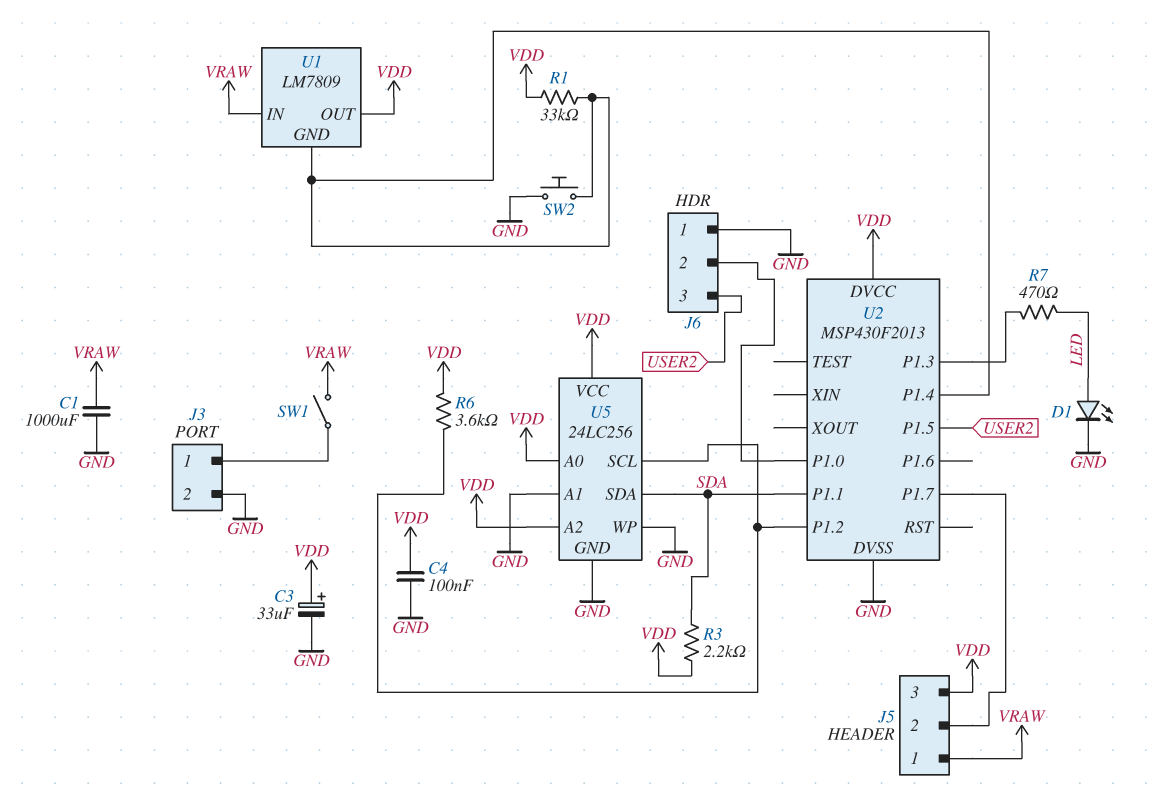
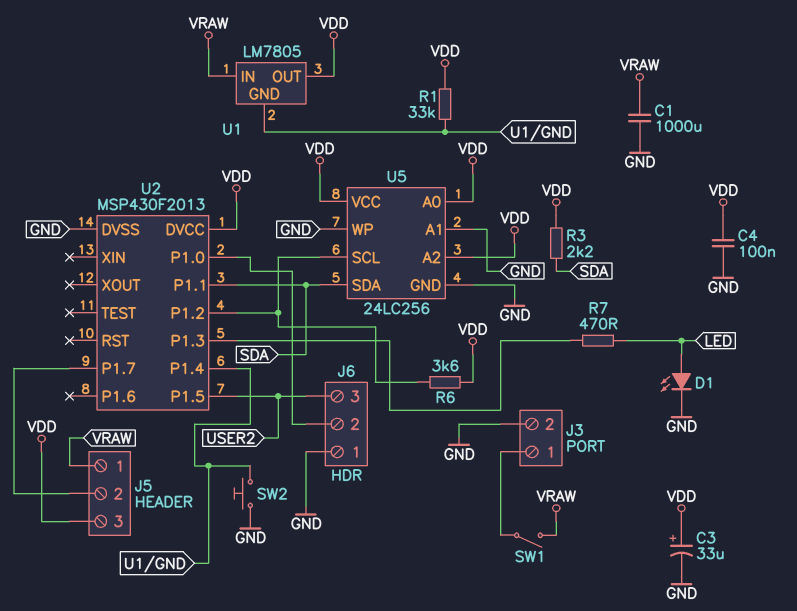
U1: LM7809 -> LM7805

